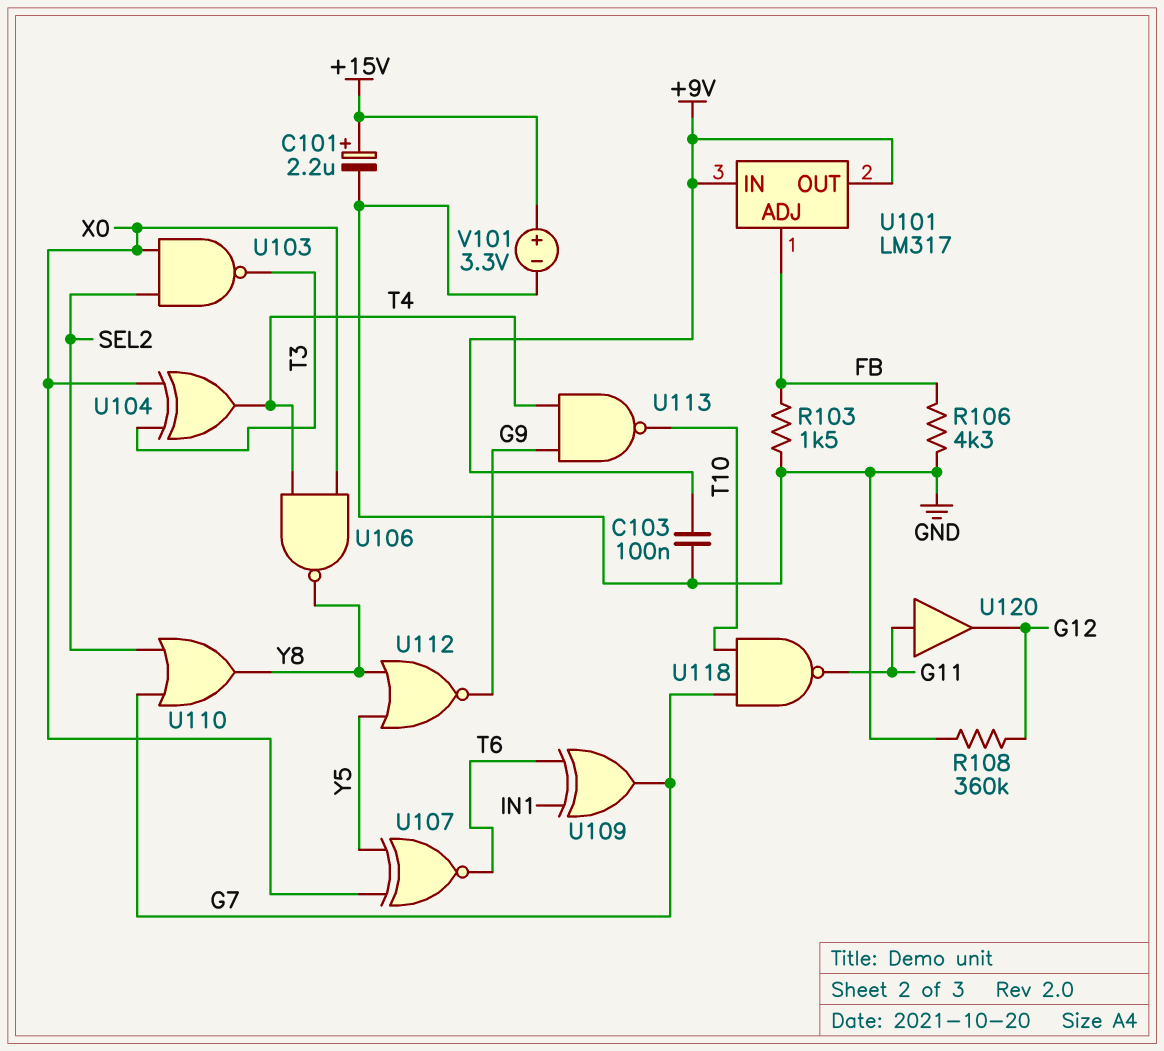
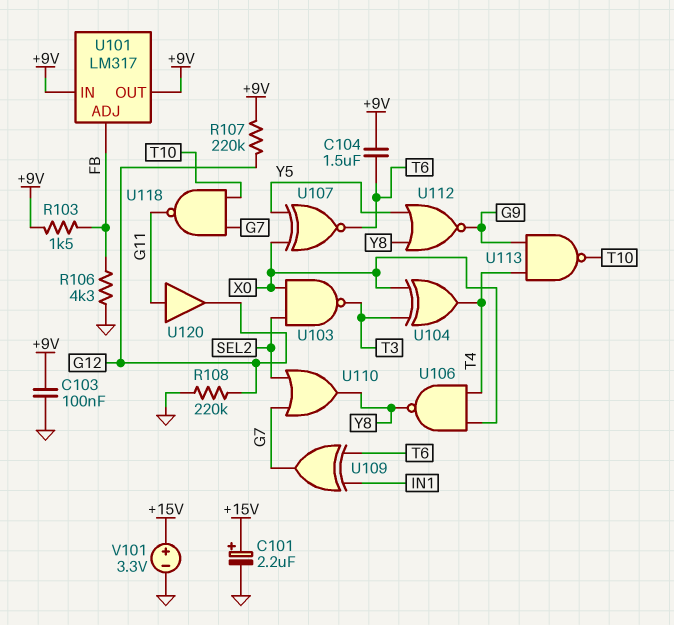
C104: none -> 1.5uF (+9V, T6)
R103: 1.5k (FB, GND) -> 1.5k (+9V, FB)
R107: none -> 220k (+9V, G12)
R108: 360k (G12, GND) -> 220k (G12, GND)

